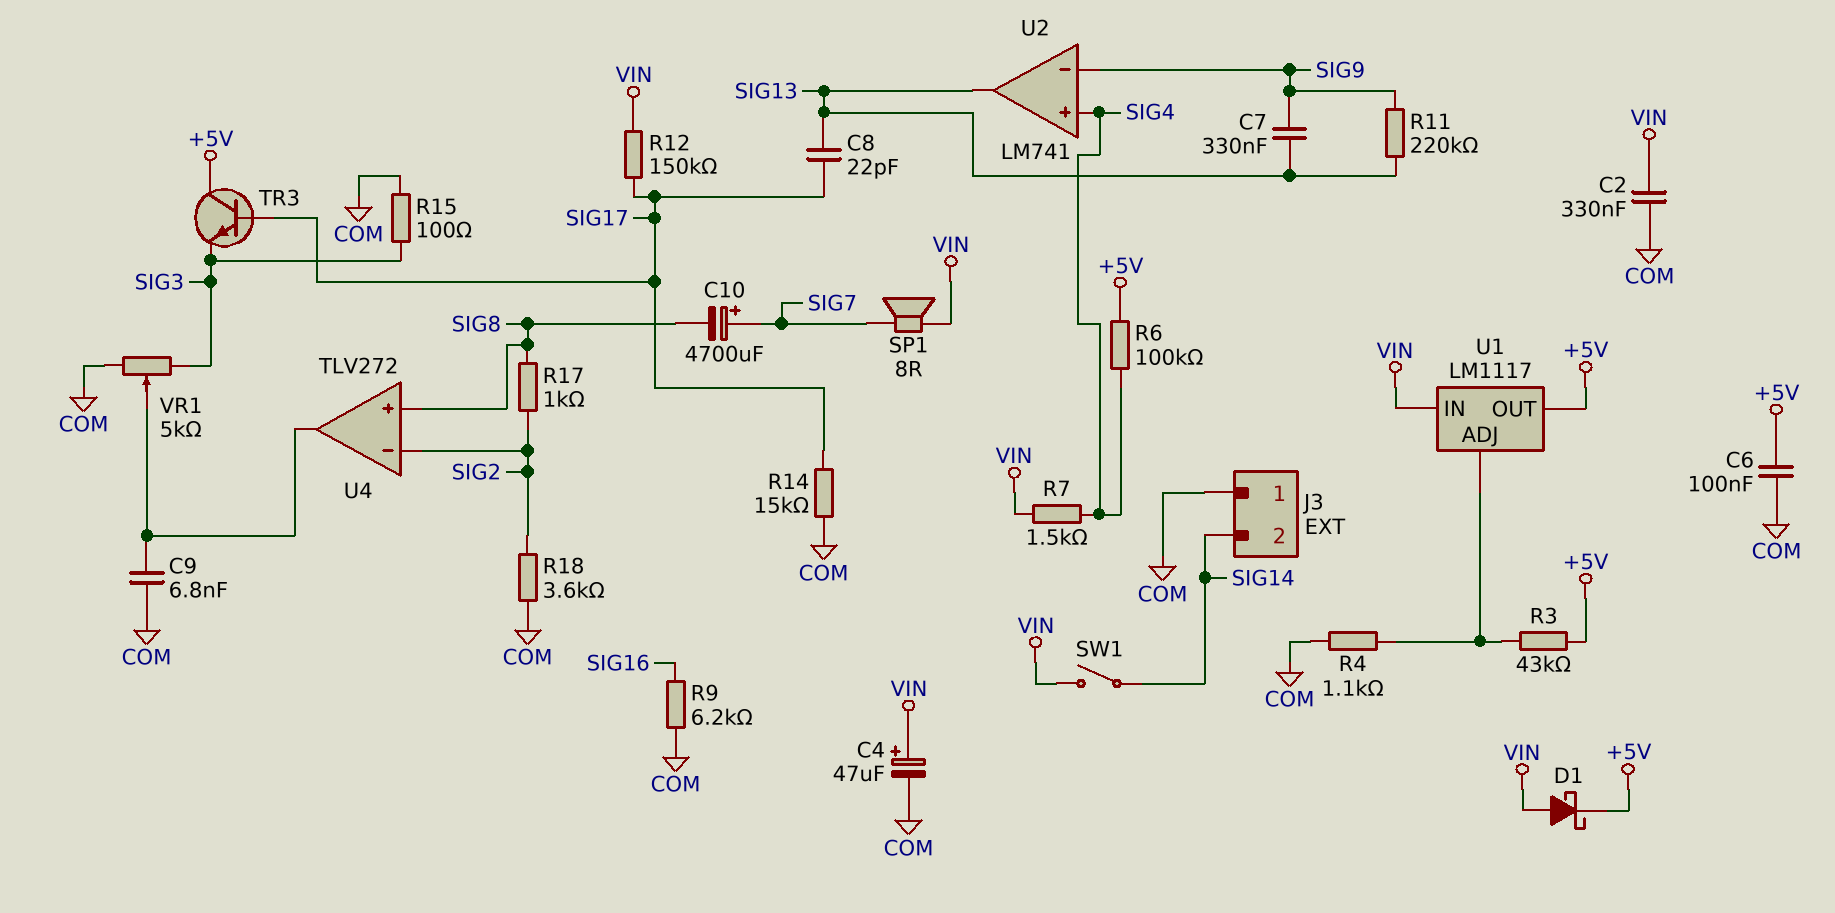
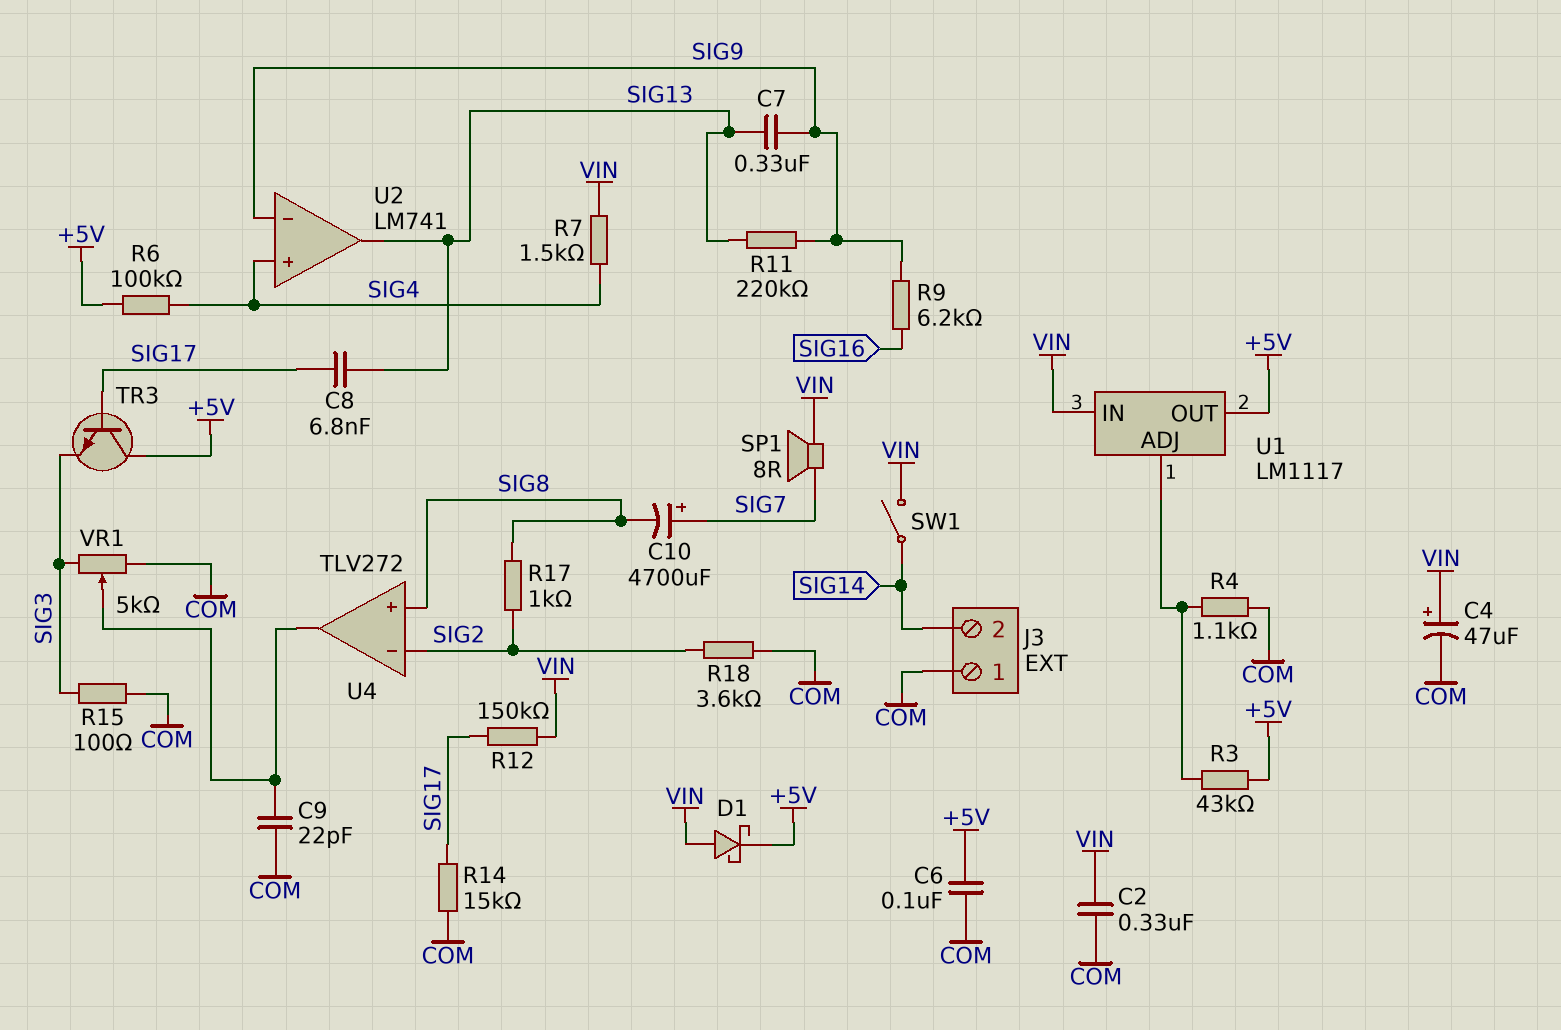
C8: 22pF (SIG13, SIG17) -> 6.8nF (SIG13, SIG17)
C9: 6.8nF (COM, U4/out) -> 22pF (COM, U4/out)
R9: 6.2k (COM, SIG16) -> 6.2k (SIG9, SIG16)

